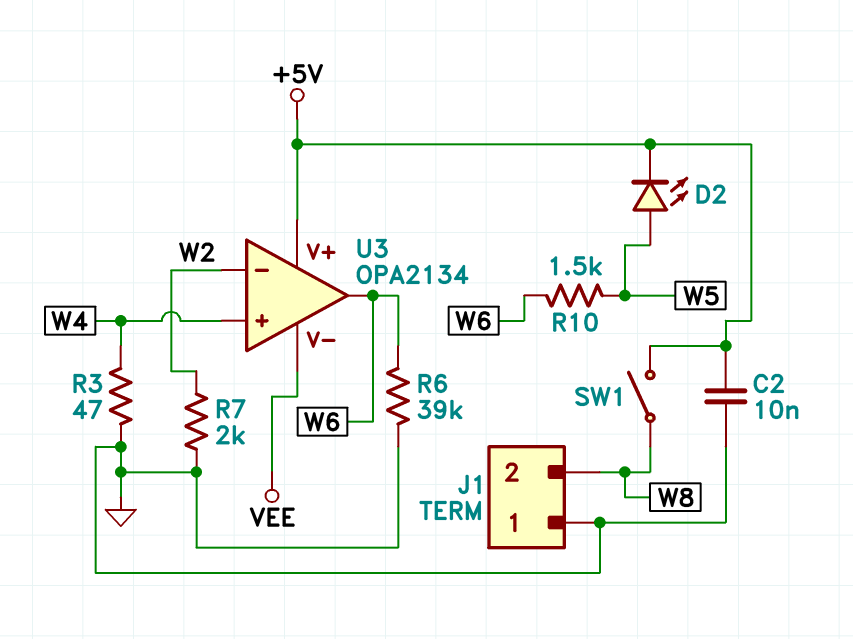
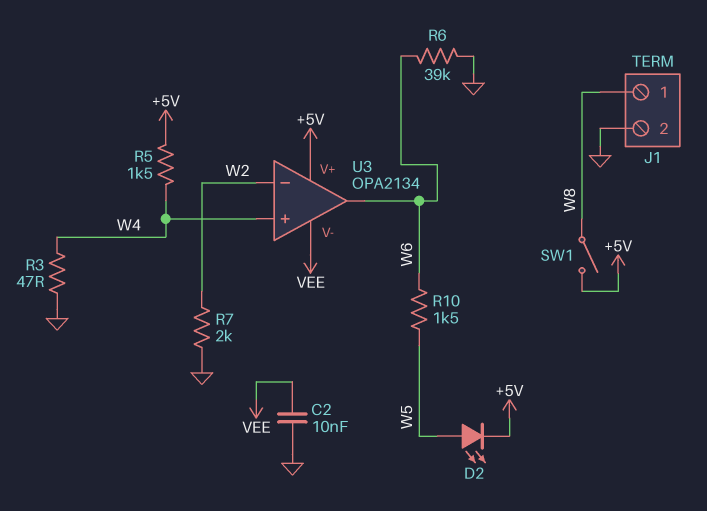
C2: 10nF (+5V, GND) -> 10nF (GND, VEE)
J1 pin 1: GND -> W8
J1 pin 2: W8 -> GND
R5: none -> 1.5k (+5V, W4)

